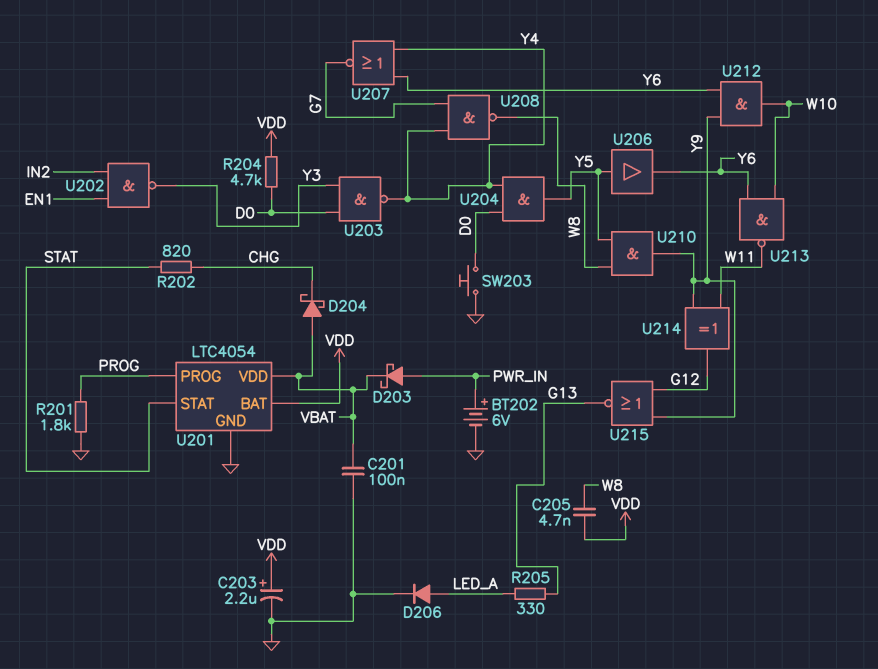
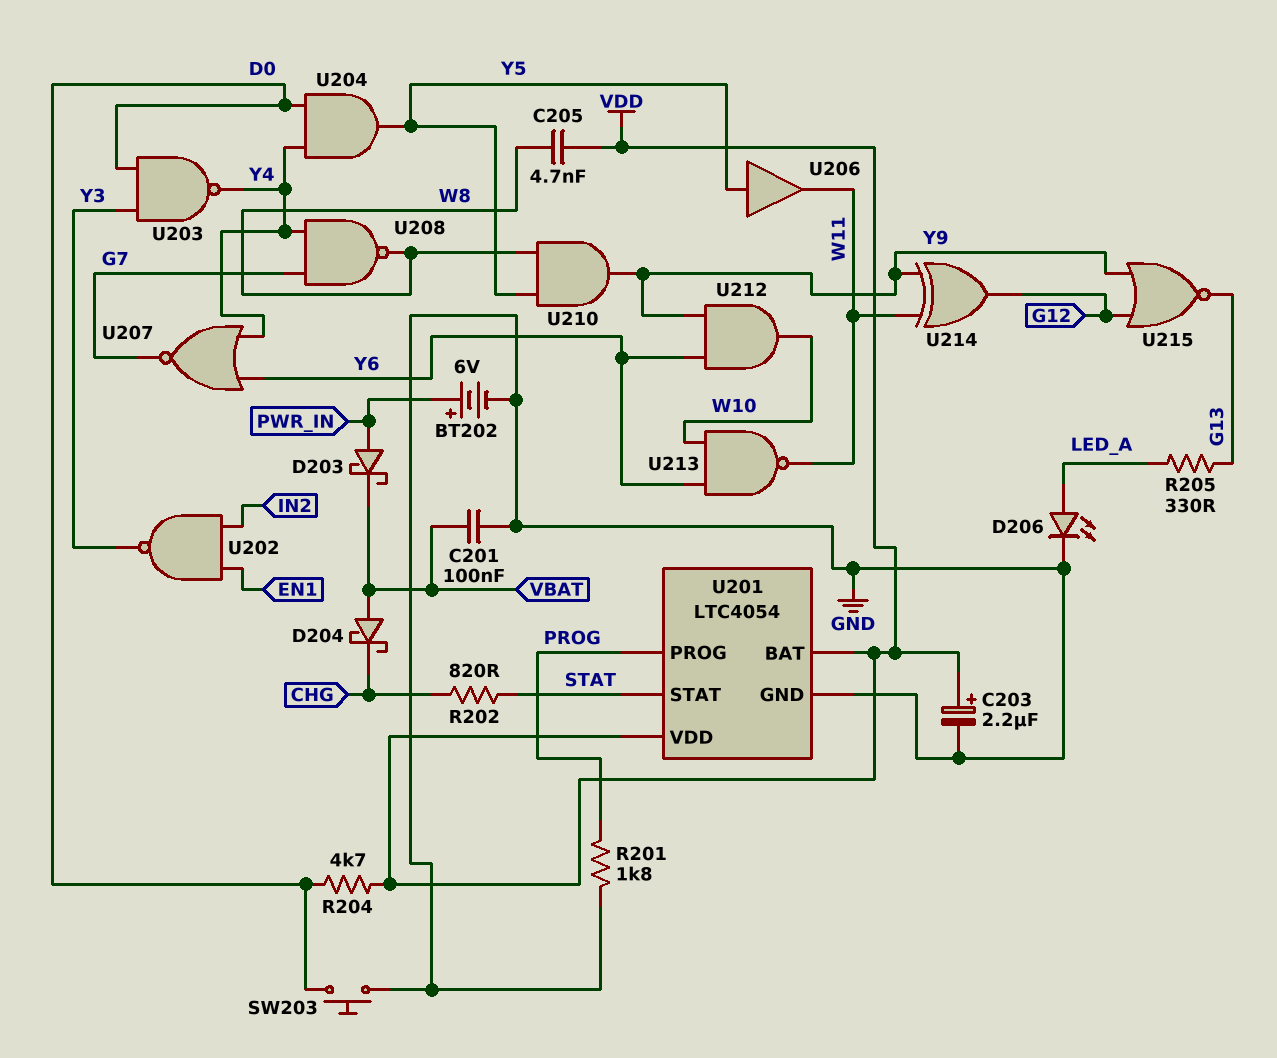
D206: diode (A LED_A, K GND) -> LED (A LED_A, K GND)
U201 pin VDD: VBAT -> VDD
U206: buffer (in Y5, out Y6) -> buffer (in Y5, out W11)

